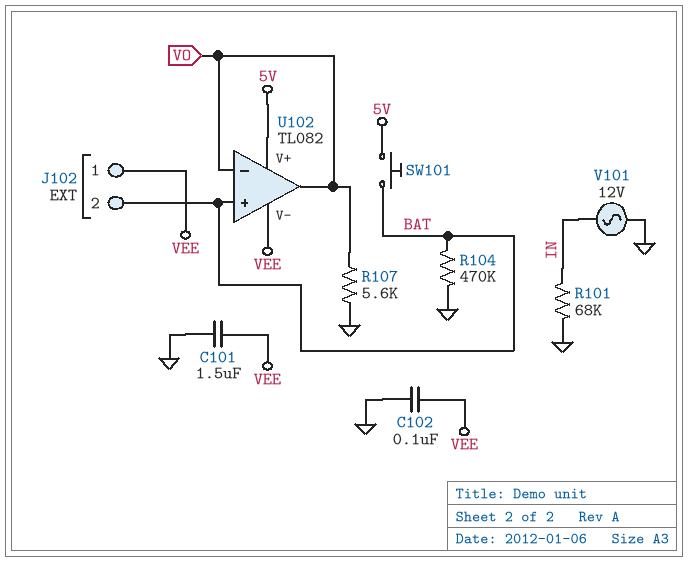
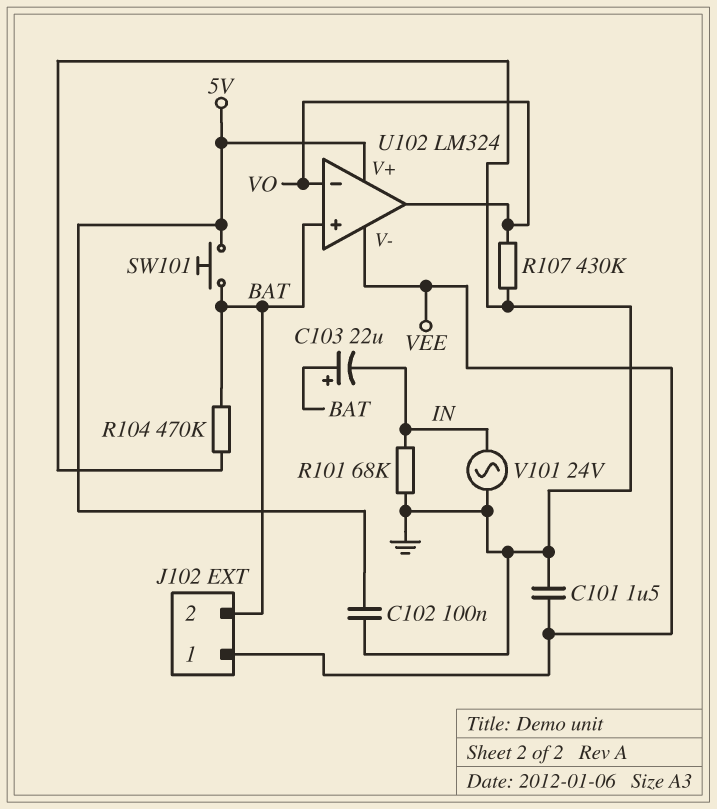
C102: 100nF (GND, VEE) -> 100nF (5V, GND)
C103: none -> 22uF (plus BAT, minus IN)
R107: 5.6k (GND, VO) -> 430k (GND, VO)
U102: TL082 -> LM324
V101: AC 12V (GND, IN) -> AC 24V (GND, IN)

